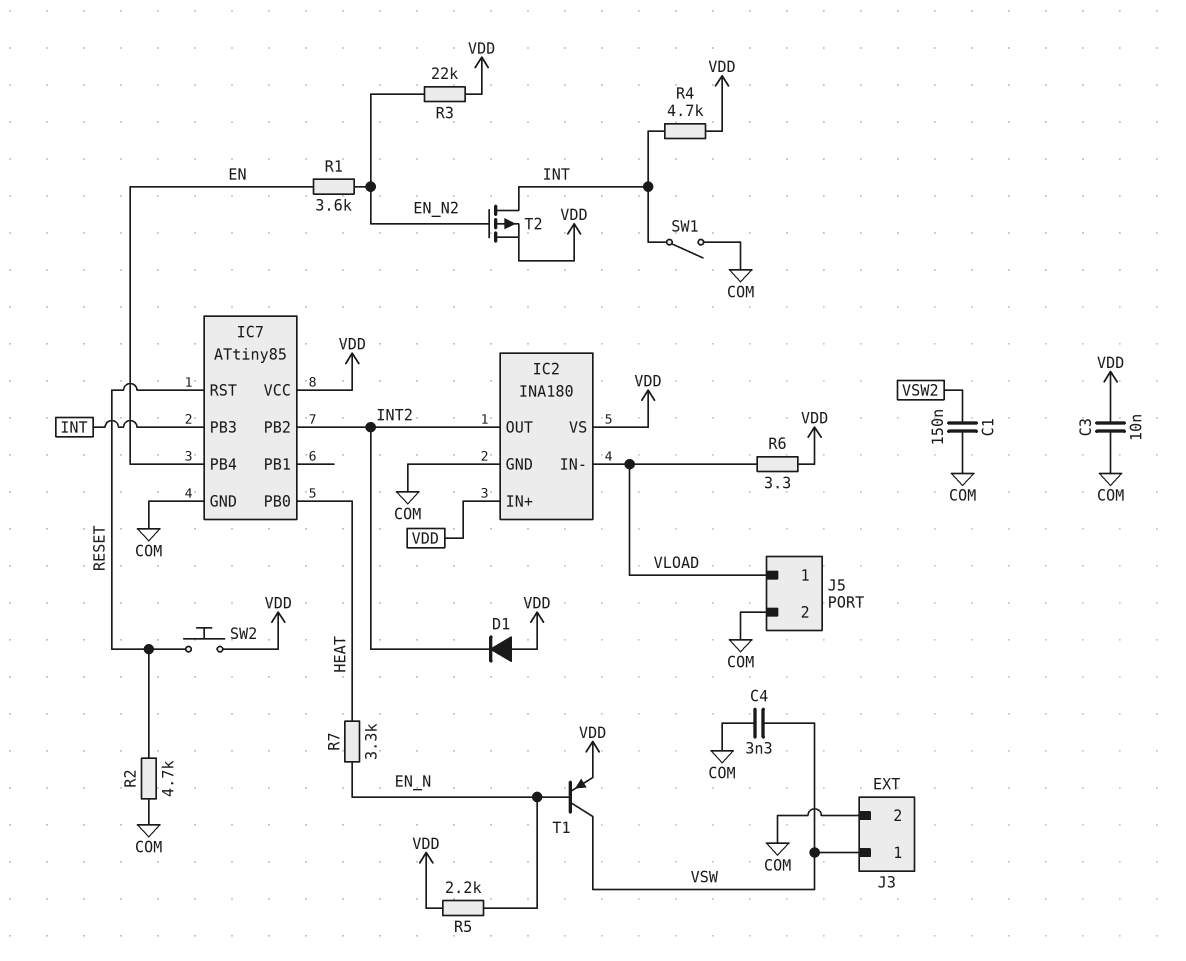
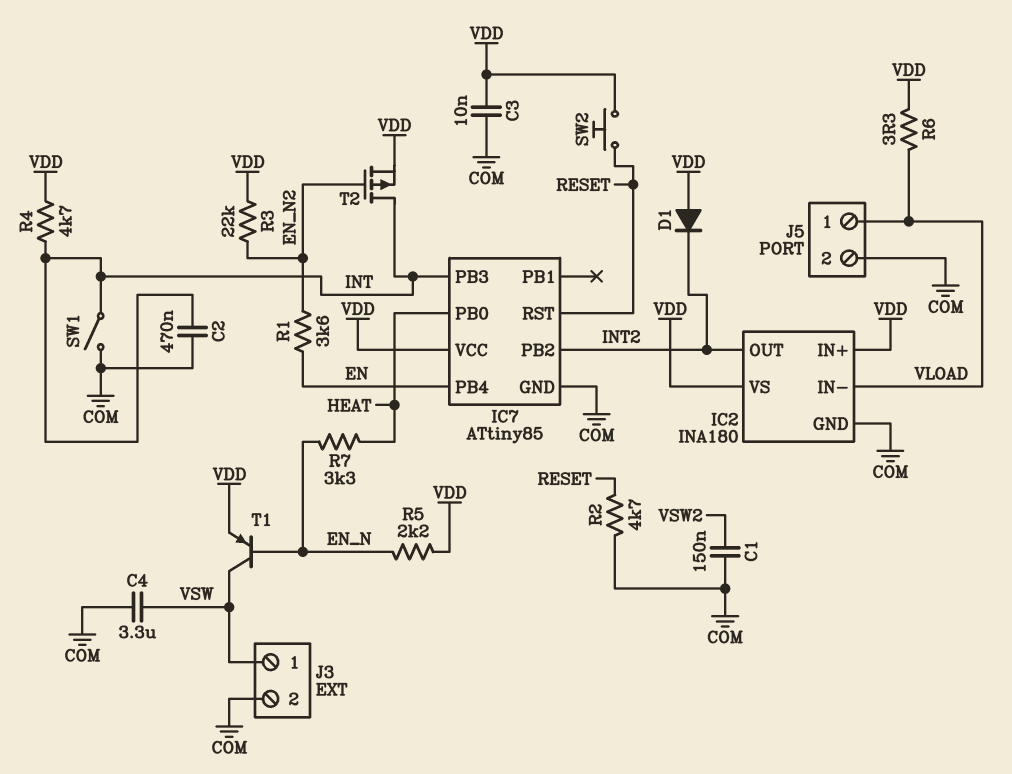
C2: none -> 470nF (COM, INT)
C4: 3.3nF (COM, VSW) -> 3.3uF (COM, VSW)

